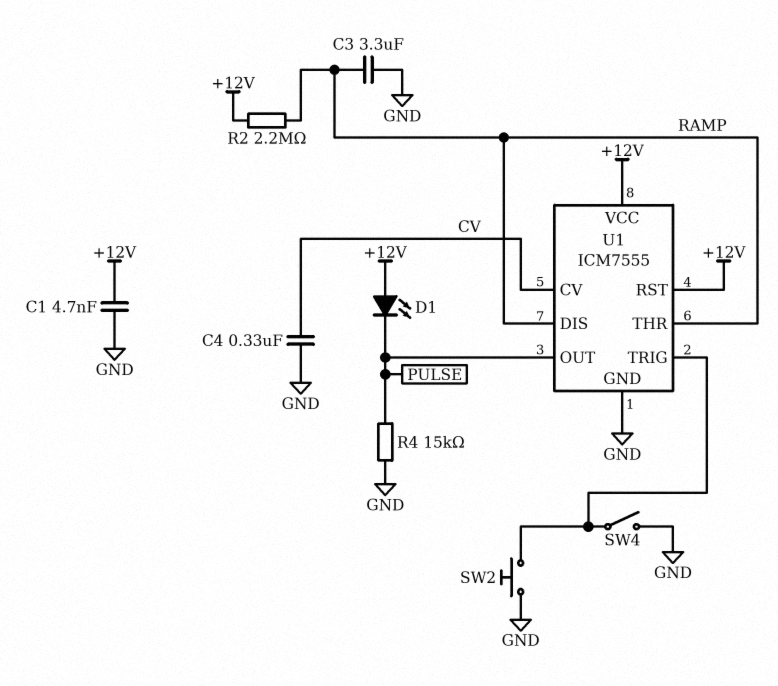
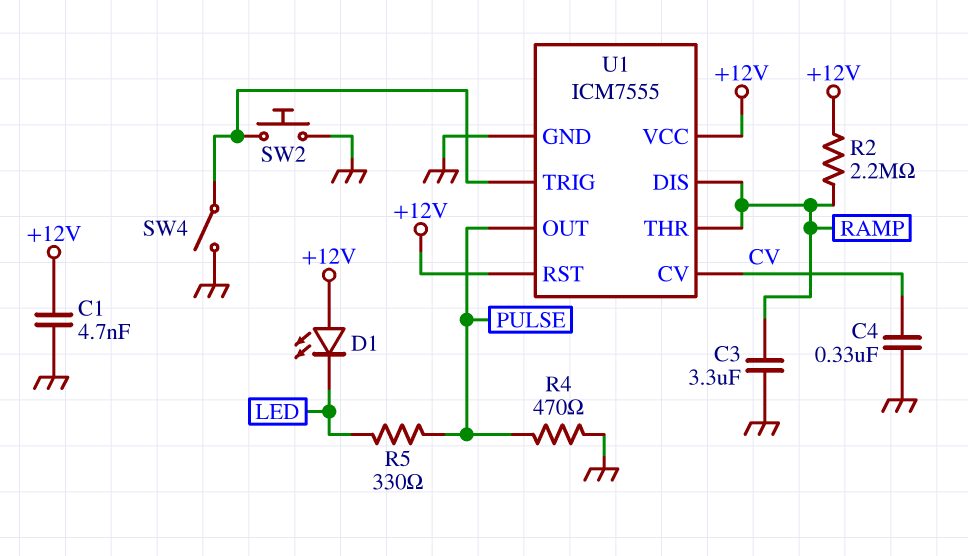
D1: LED (A +12V, K PULSE) -> LED (A +12V, K LED)
R4: 15k (GND, PULSE) -> 470 (GND, PULSE)
R5: none -> 330 (LED, PULSE)

